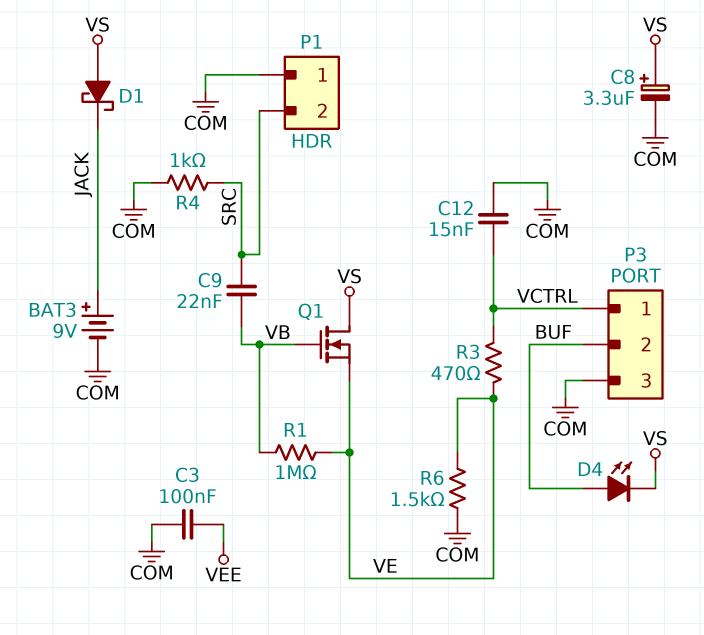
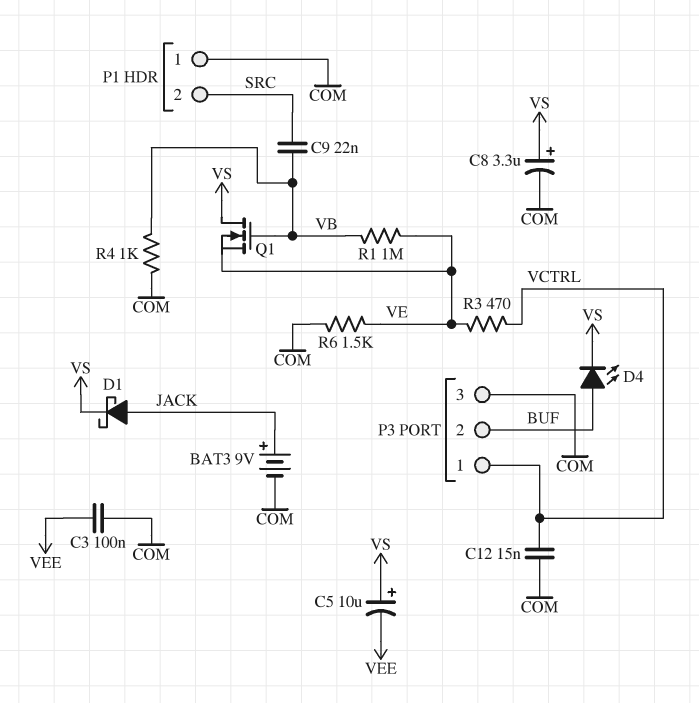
C5: none -> 10uF (plus VS, minus VEE)
D1: schottky (A VS, K JACK) -> schottky (A JACK, K VS)
R4: 1k (COM, SRC) -> 1k (COM, VB)

